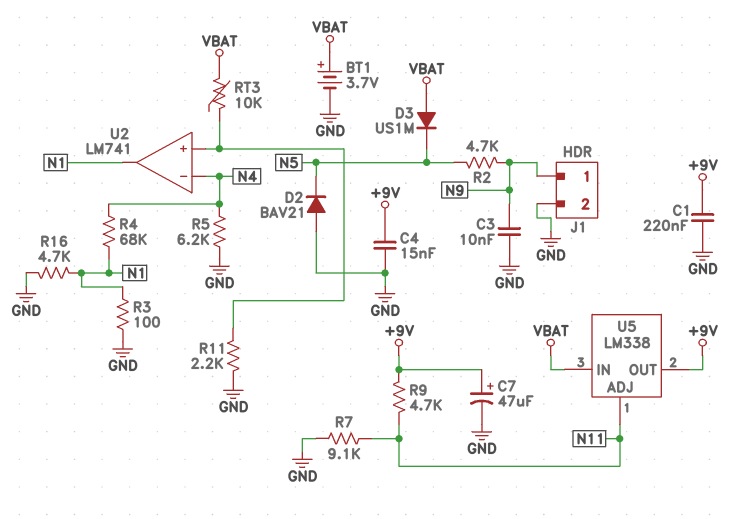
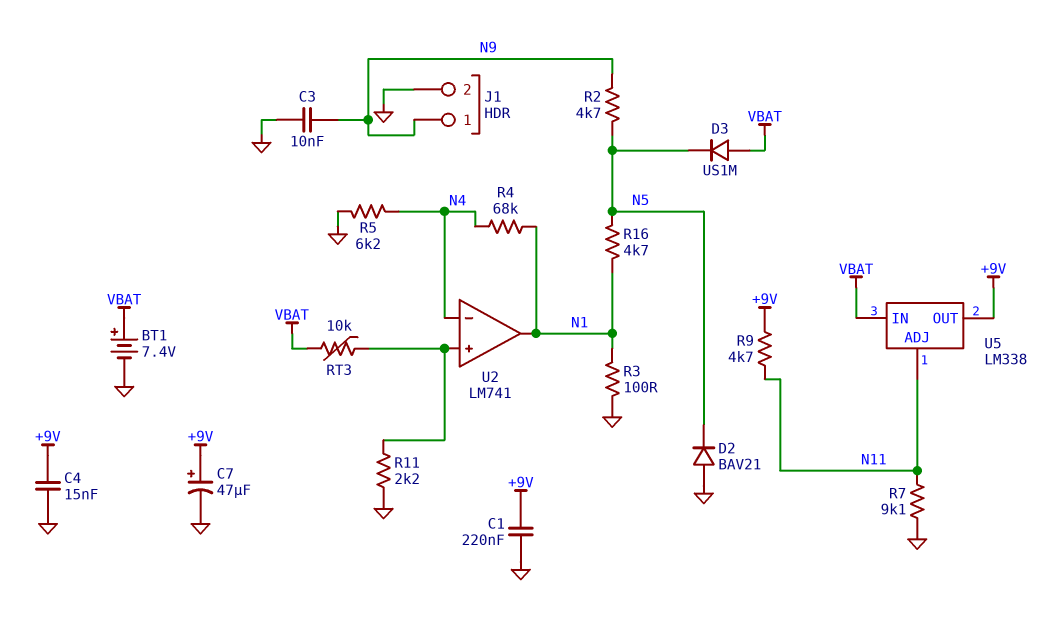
BT1: 3.7V (plus VBAT, minus GND) -> 7.4V (plus VBAT, minus GND)
R16: 4.7k (GND, N1) -> 4.7k (N1, N5)

